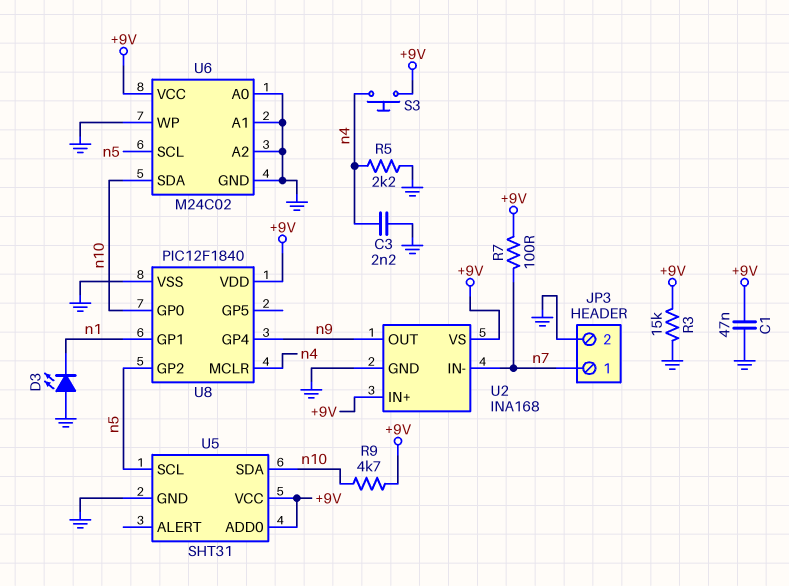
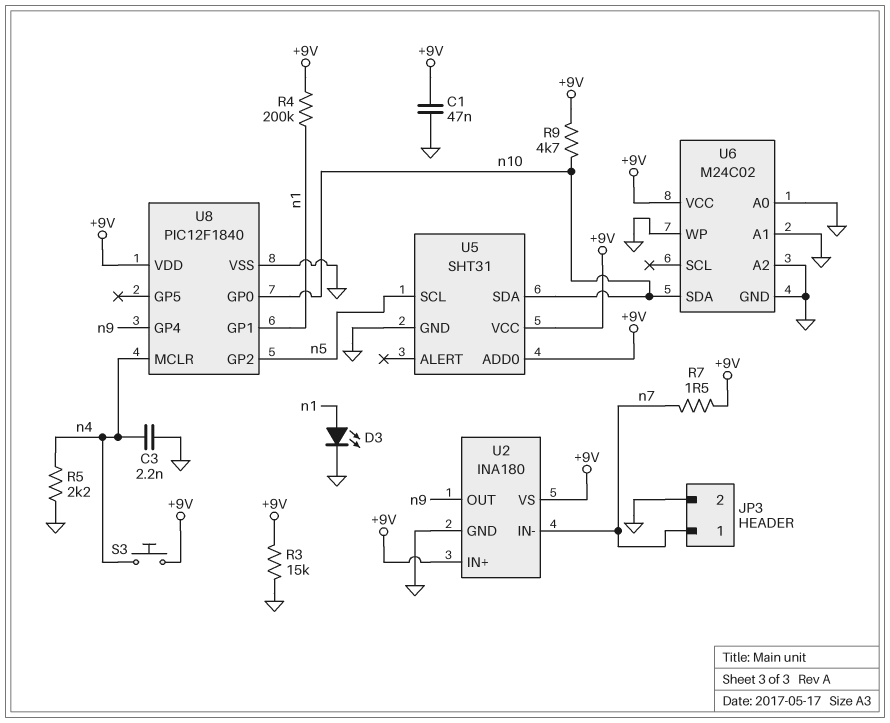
D3: LED (A GND, K n1) -> LED (A n1, K GND)
R4: none -> 200k (+9V, n1)
R7: 100 (+9V, n7) -> 1.5 (+9V, n7)
U2: INA168 -> INA180
U6 pin SCL: n5 -> none

